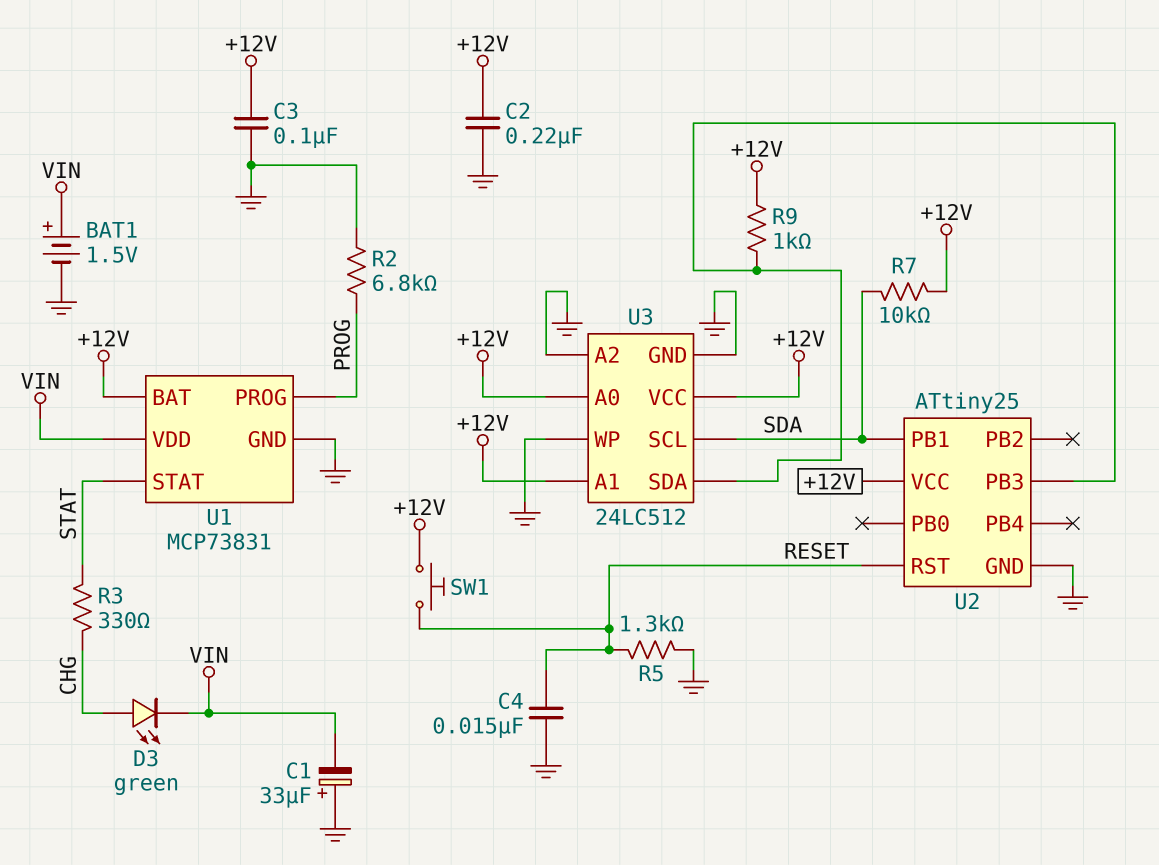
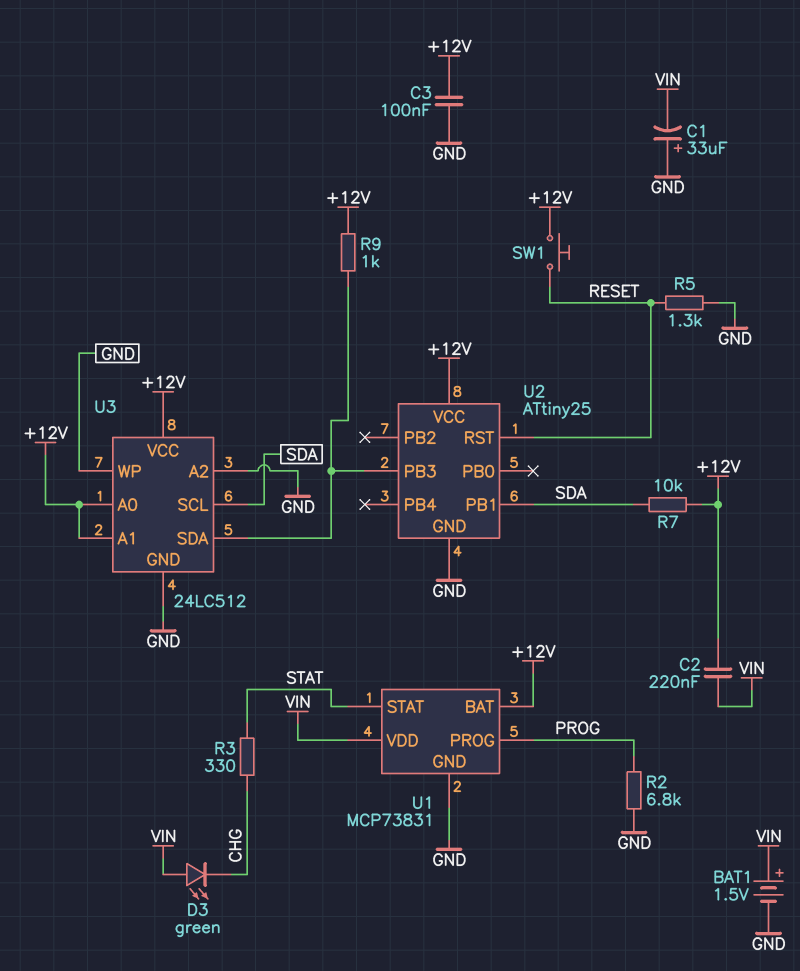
C2: 220nF (+12V, GND) -> 220nF (+12V, VIN)
C4: 15nF (GND, RESET) -> none
D3: LED green (A CHG, K VIN) -> LED green (A VIN, K CHG)

